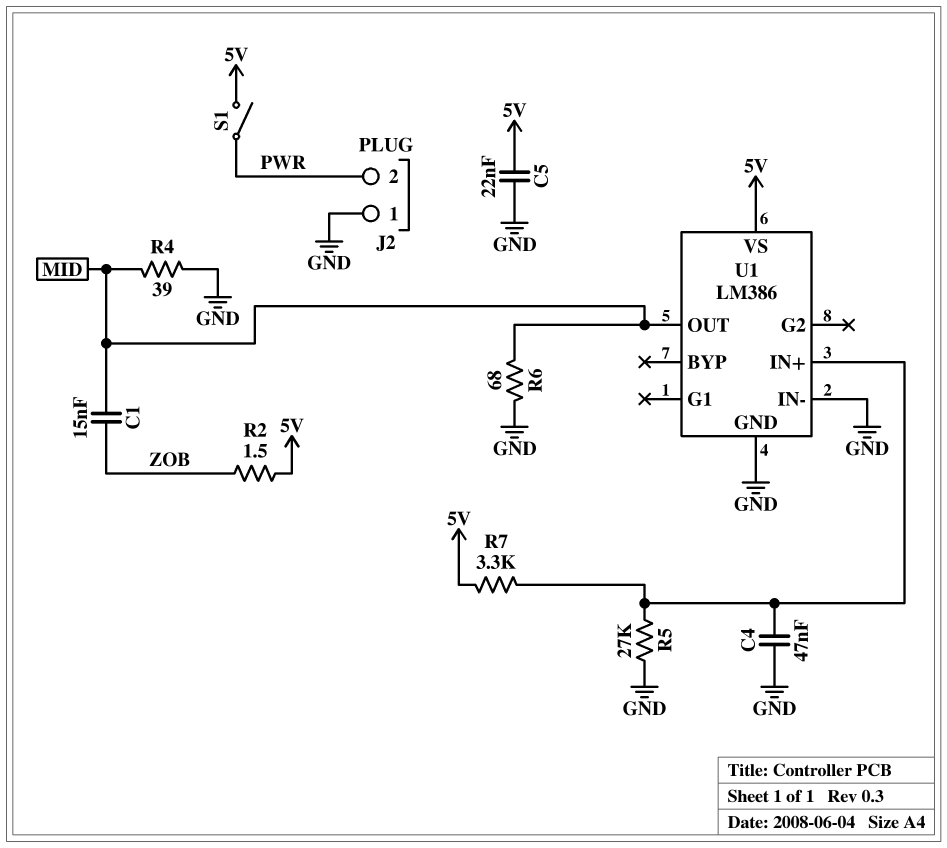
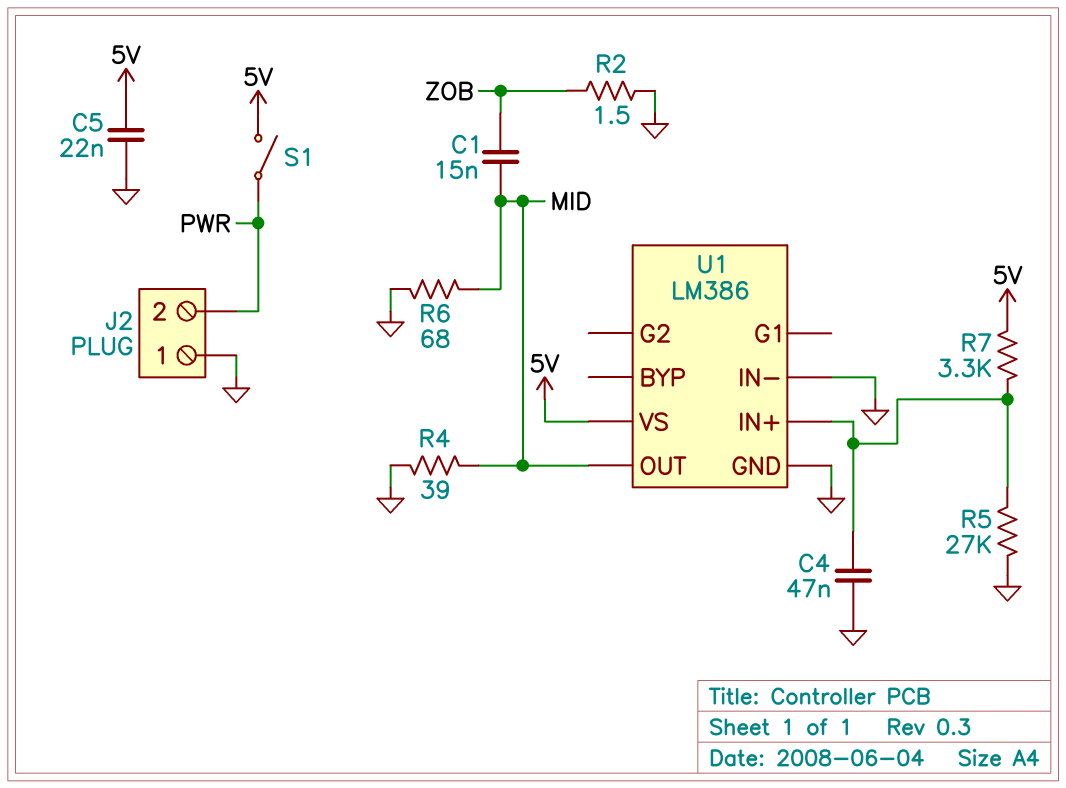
R2: 1.5 (5V, ZOB) -> 1.5 (GND, ZOB)

